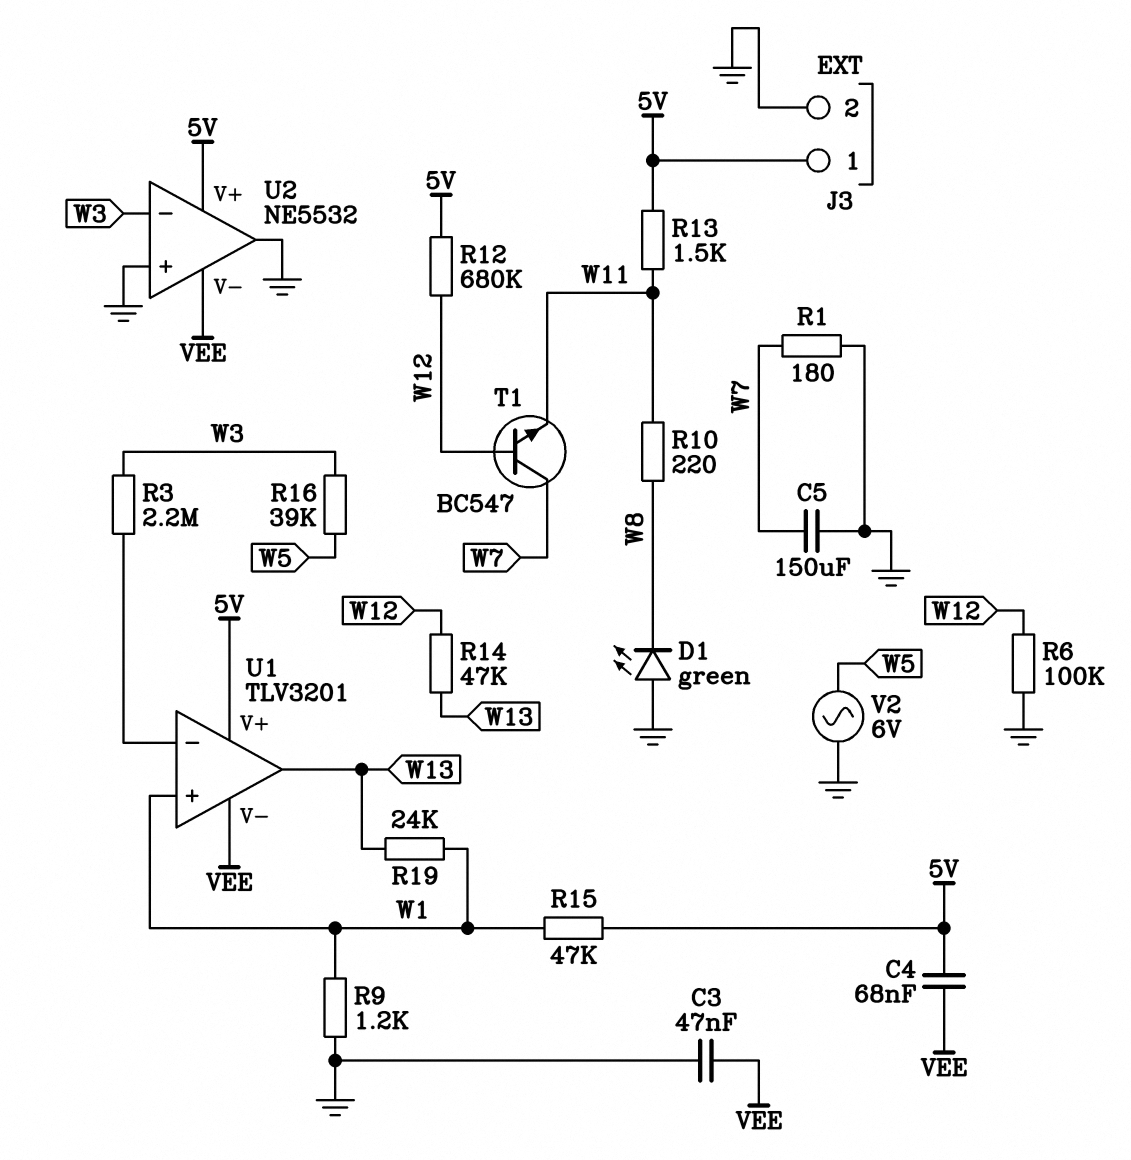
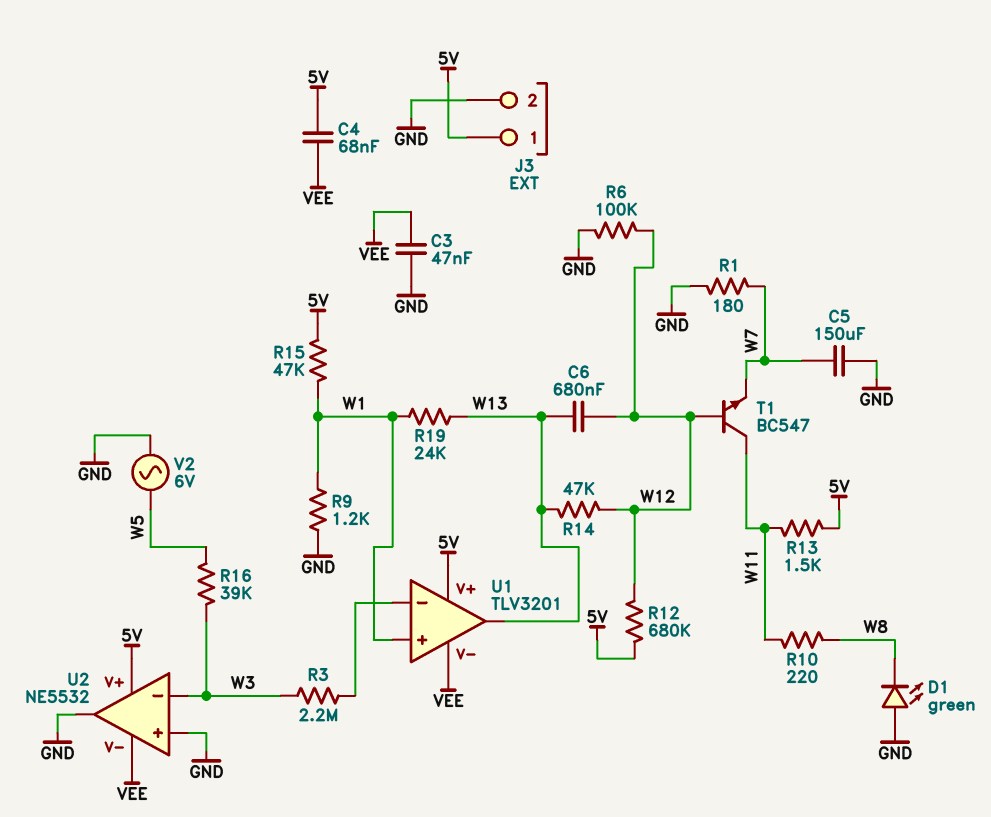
C6: none -> 680nF (W12, W13)
T1: NPN BC547 (B W12, C W7, E W11) -> NPN BC547 (B W12, C W11, E W7)

